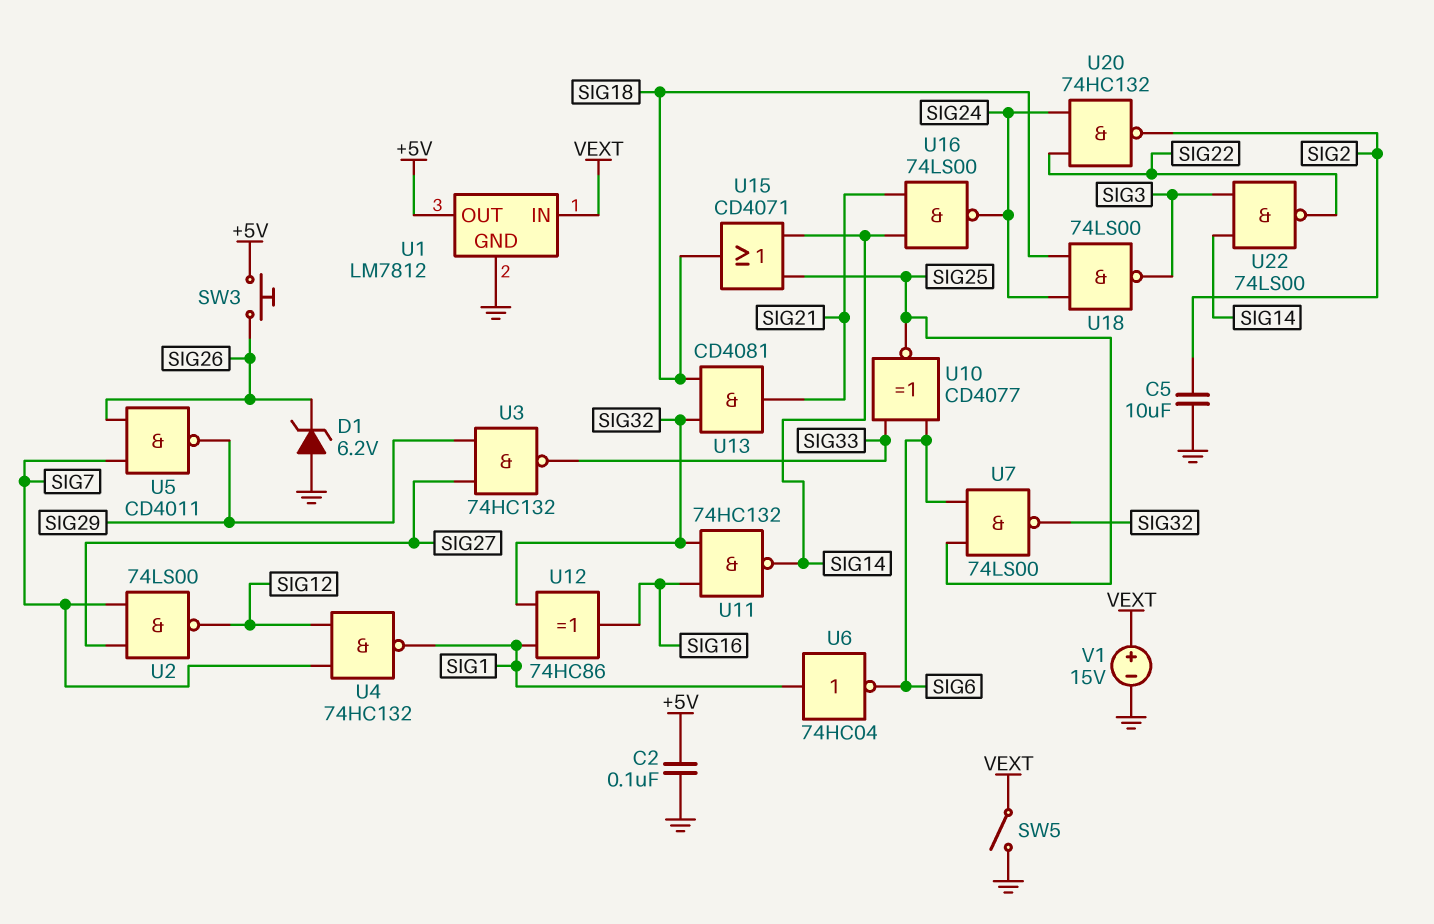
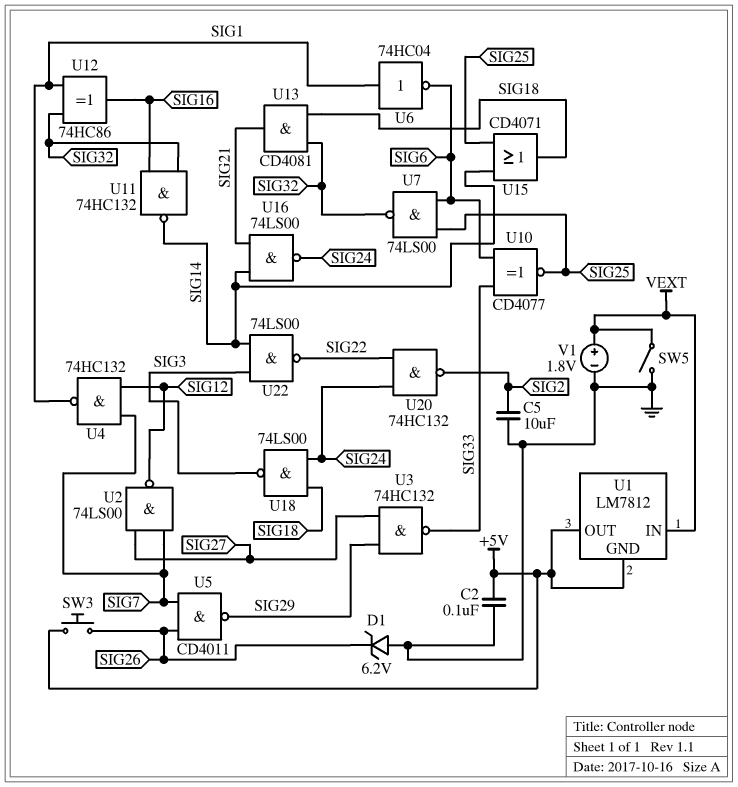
U1 pin GND: GND -> +5V
V1: 15V (plus VEXT, minus GND) -> 1.8V (plus VEXT, minus GND)

